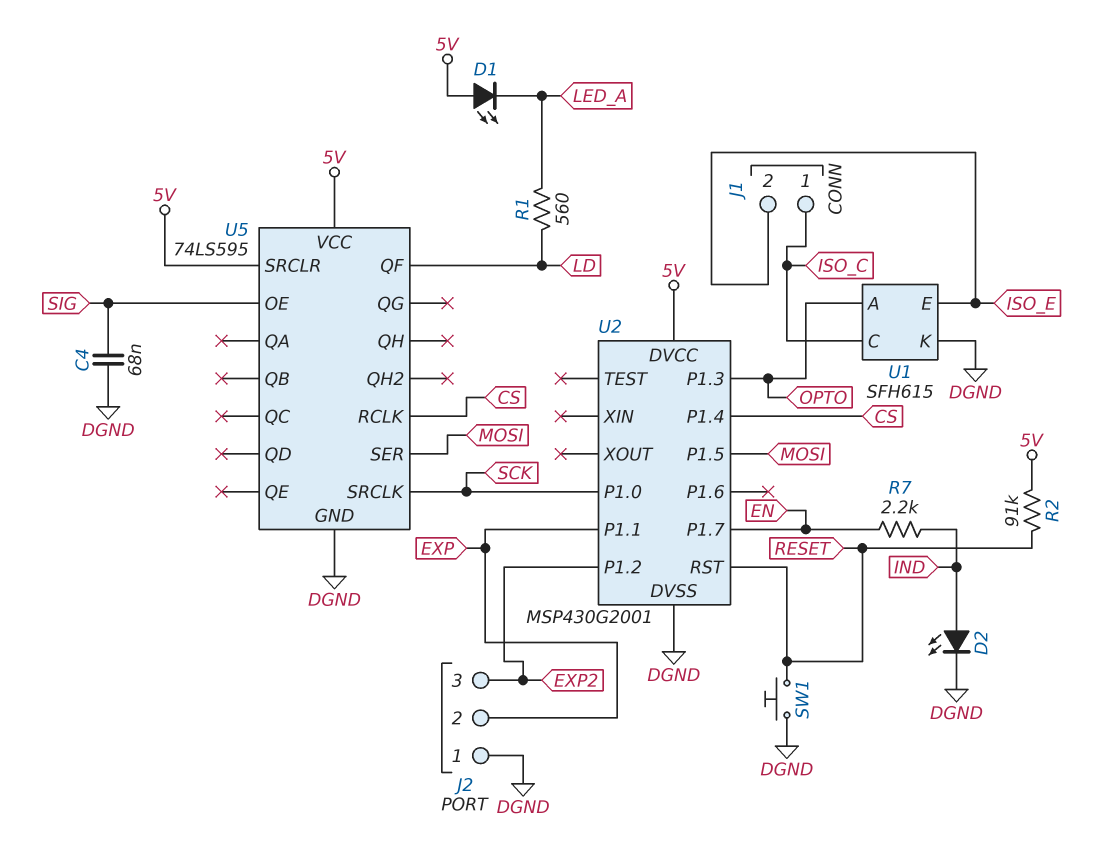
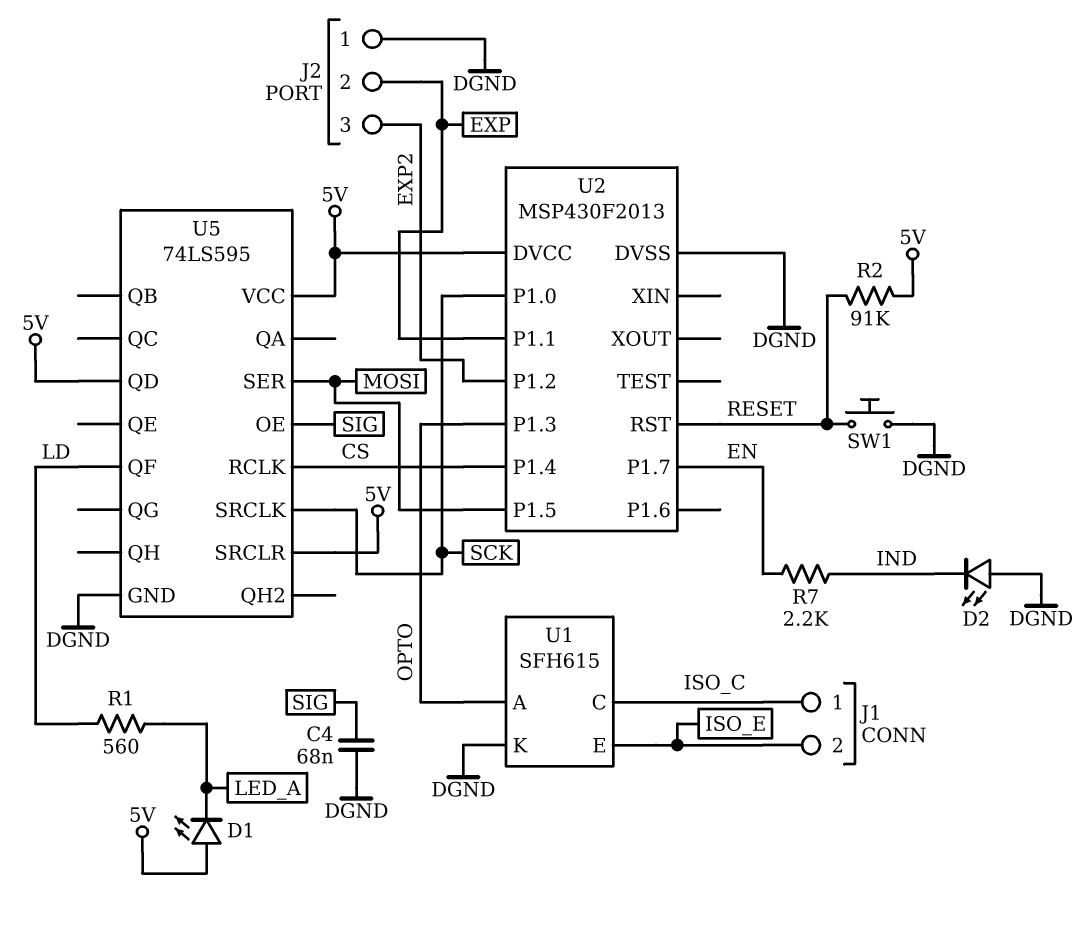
D2: LED (A IND, K DGND) -> LED (A DGND, K IND)
U2: MSP430G2001 -> MSP430F2013
U5 pin QD: none -> 5V

